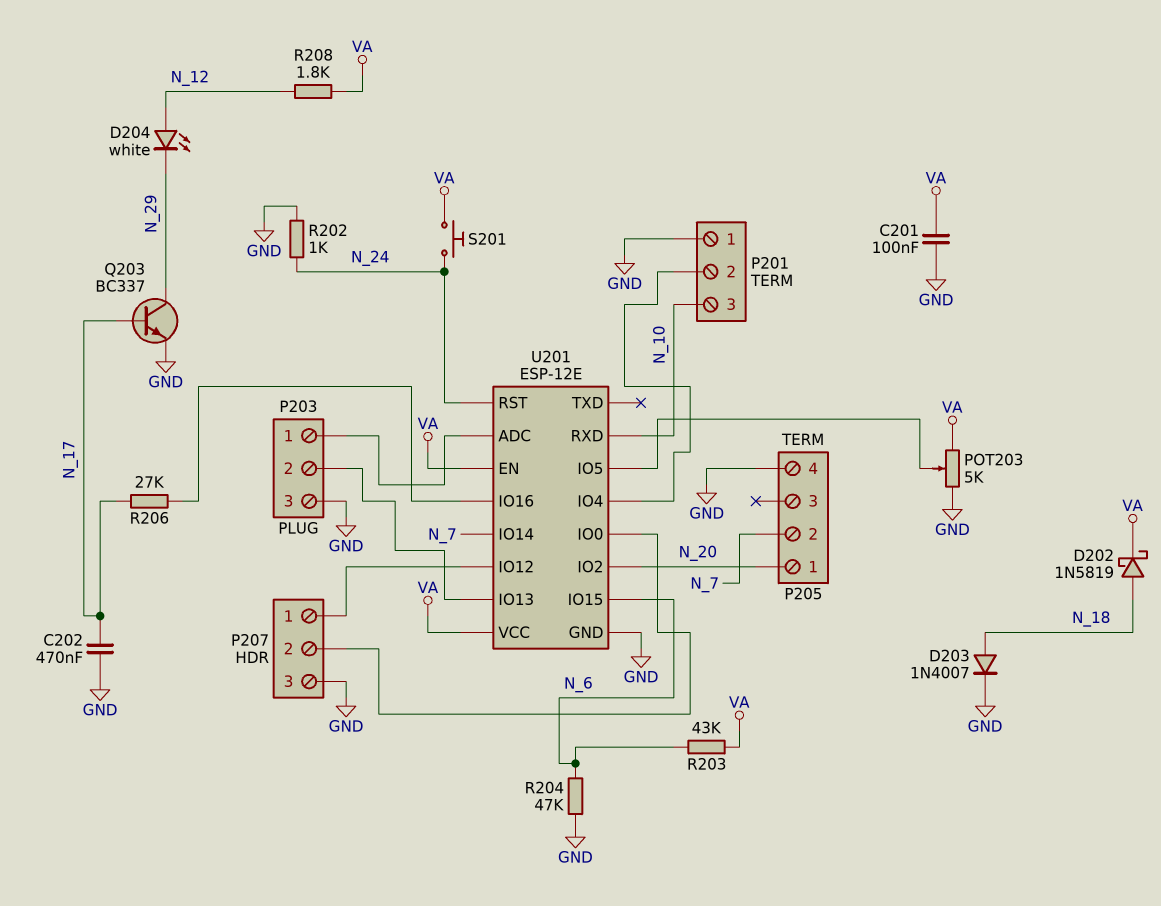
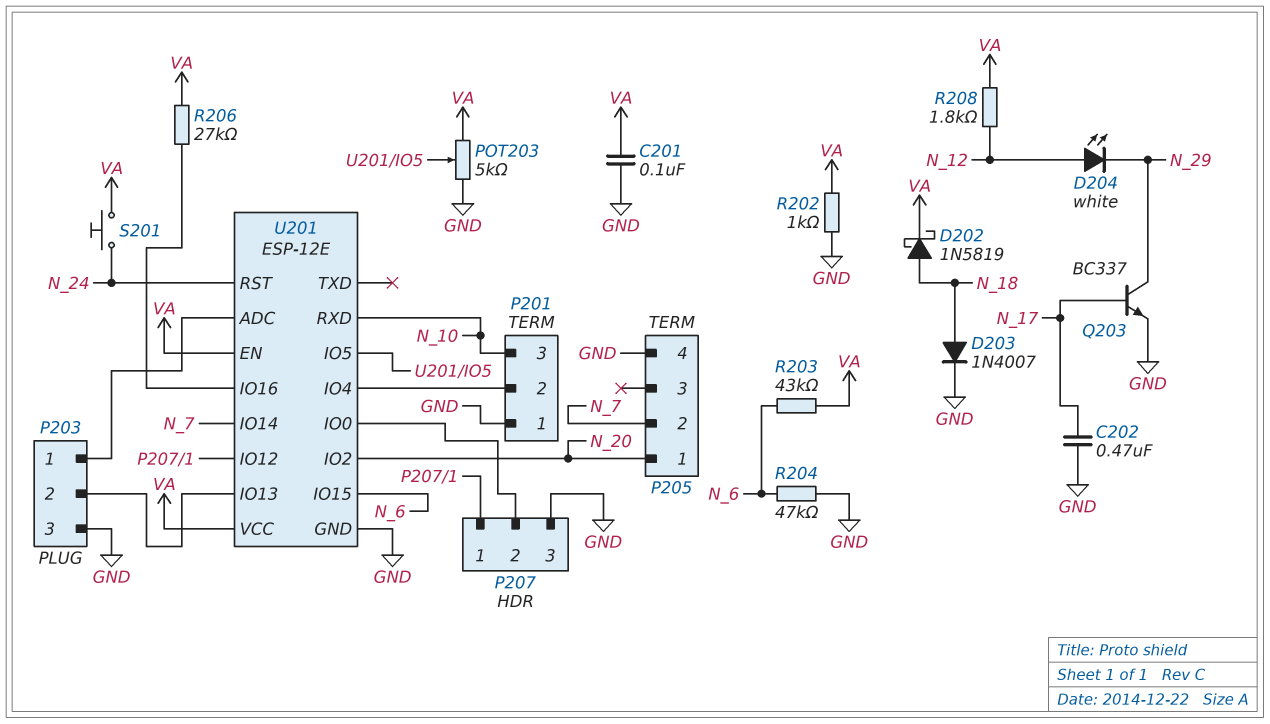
R202: 1k (GND, N_24) -> 1k (GND, VA)
R206: 27k (N_17, U201/IO16) -> 27k (U201/IO16, VA)

